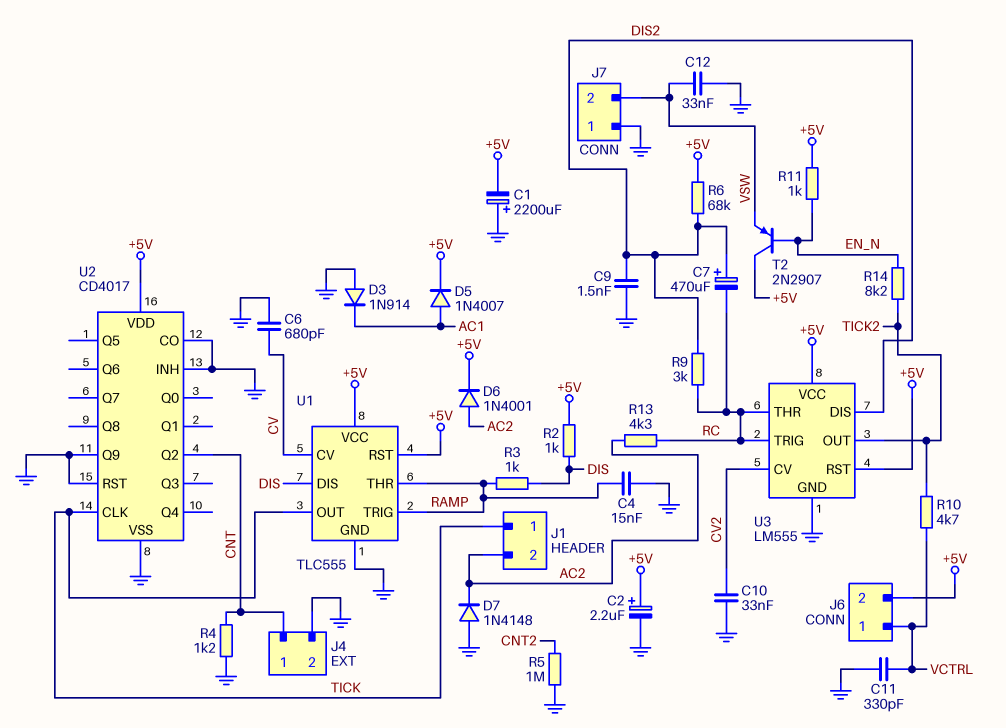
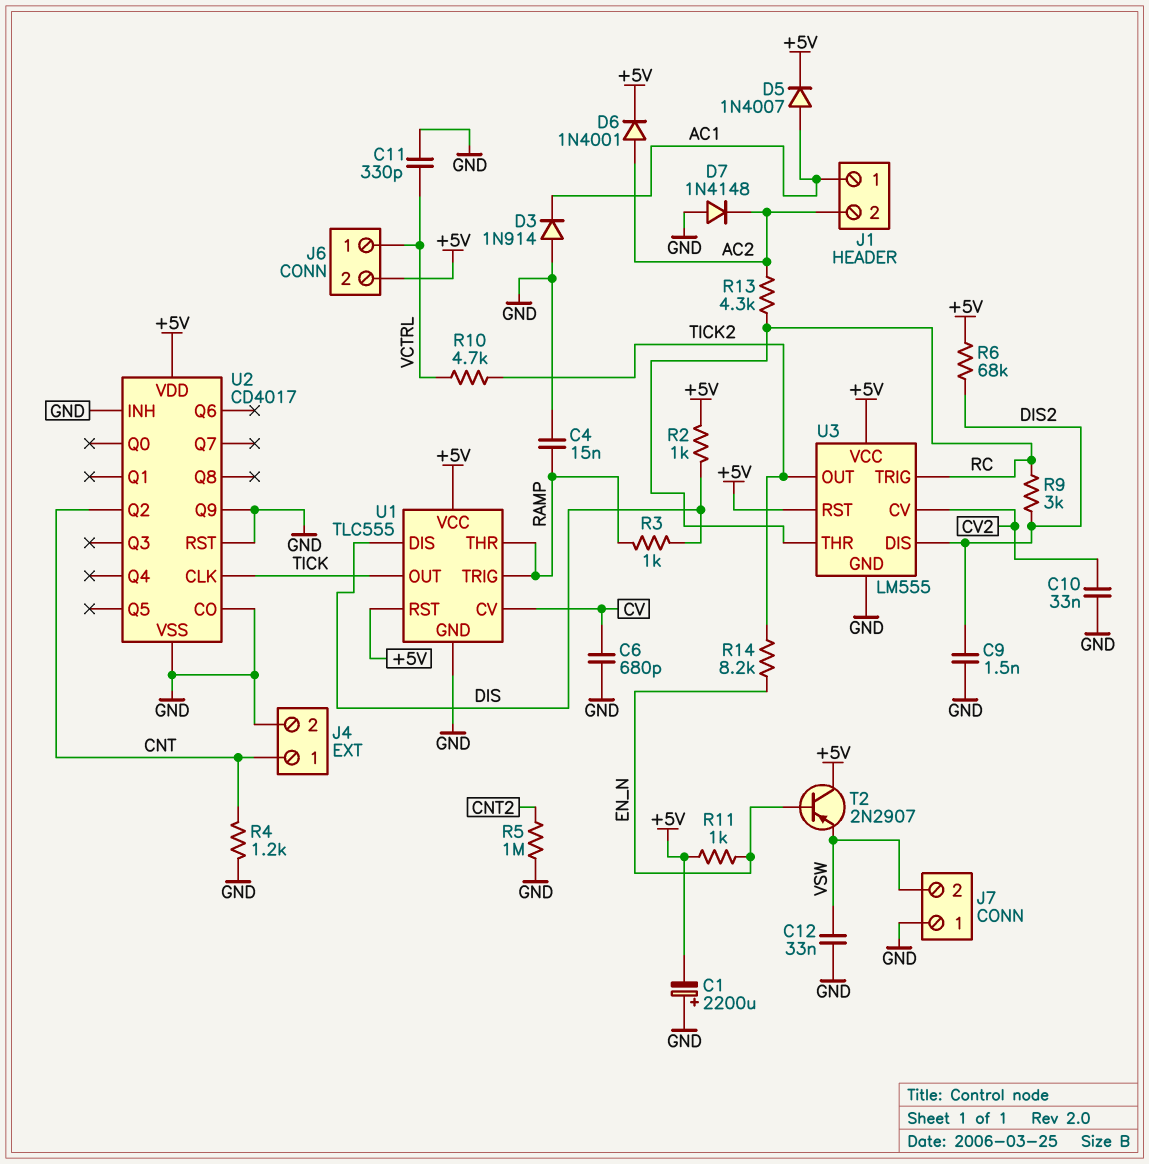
C2: 2.2uF (plus +5V, minus GND) -> none
C7: 470uF (plus DIS2, minus RC) -> none
J1 pin 1: TICK -> AC1

